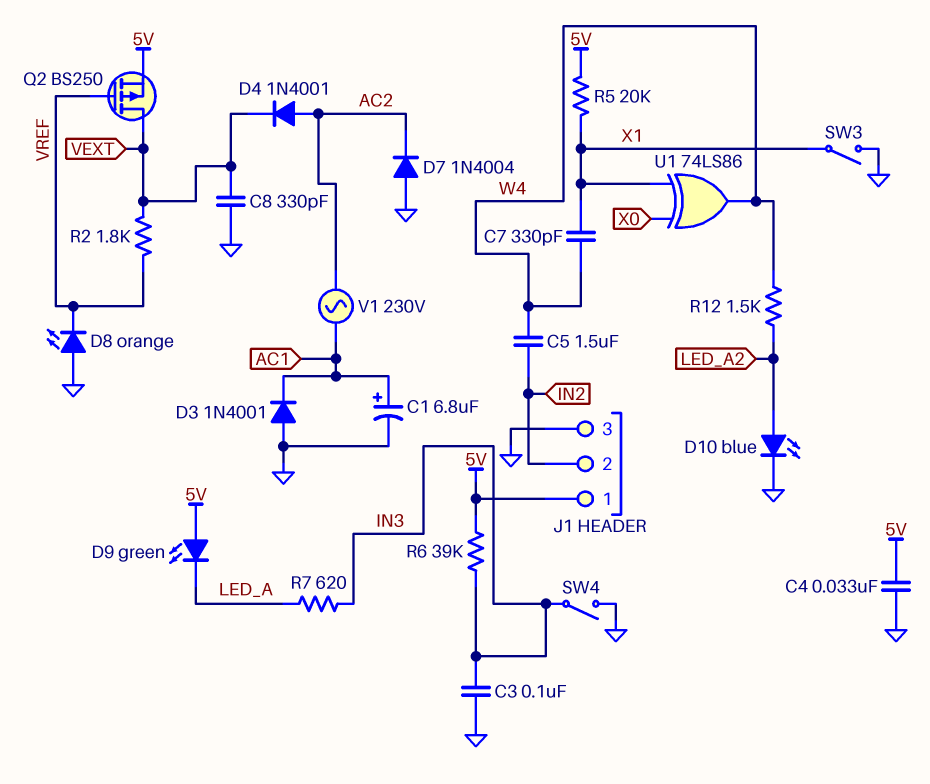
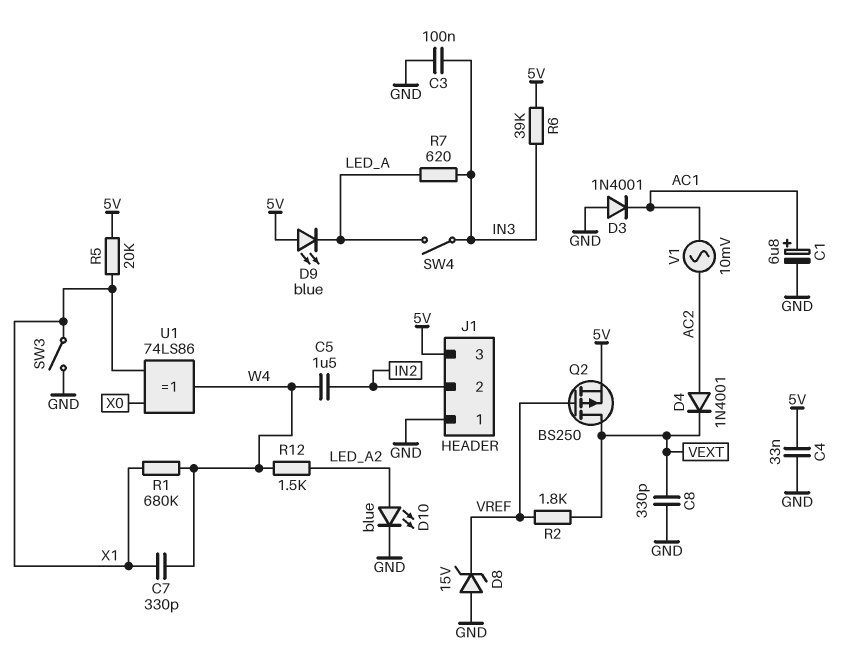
D7: diode 1N4004 (A GND, K AC2) -> none
D8: LED orange (A GND, K VREF) -> zener 15V (A GND, K VREF)
D9: LED green (A 5V, K LED_A) -> LED blue (A 5V, K LED_A)
J1 pin 1: 5V -> GND
J1 pin 3: GND -> 5V
R1: none -> 680k (W4, X1)
SW4: switch (GND, IN3) -> switch (IN3, LED_A)
V1: AC 230V (AC1, AC2) -> AC 10mV (AC1, AC2)

